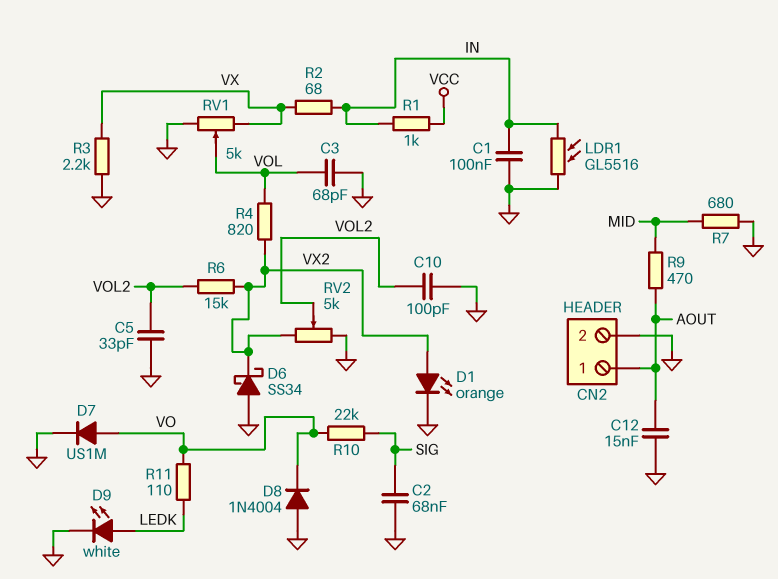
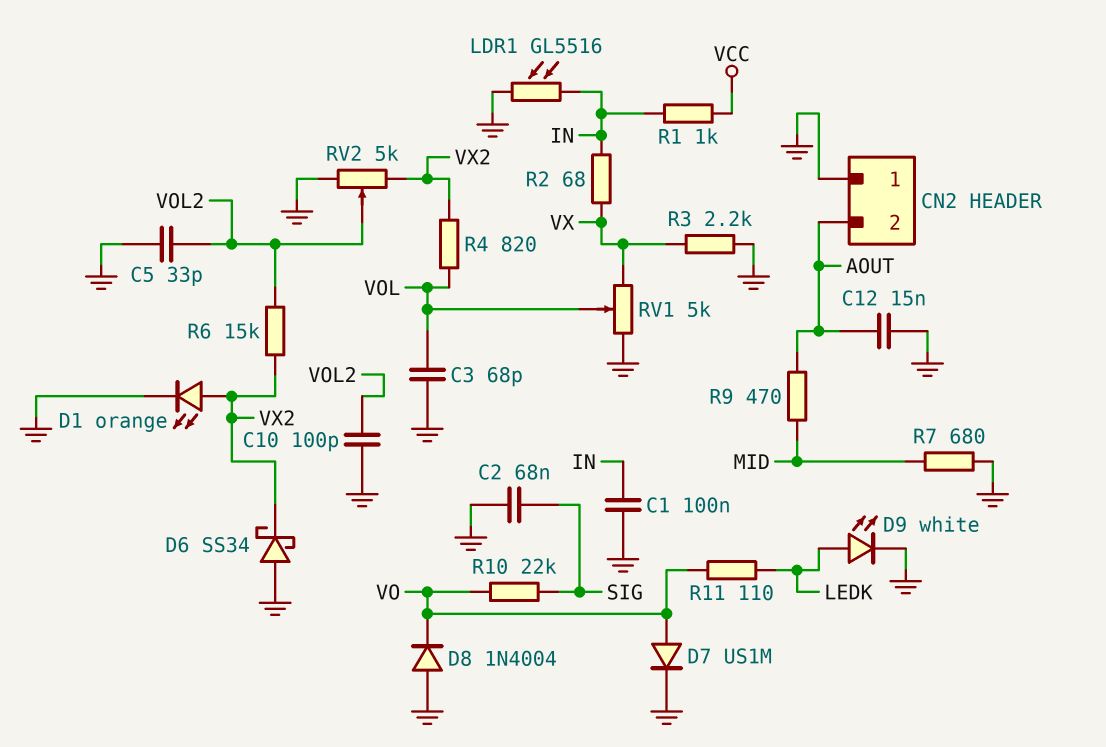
CN2 pin 1: AOUT -> GND
CN2 pin 2: GND -> AOUT

